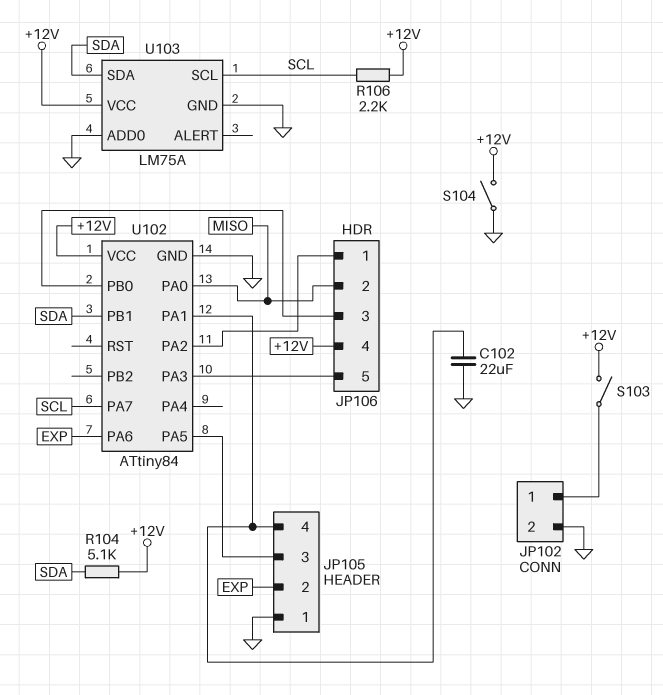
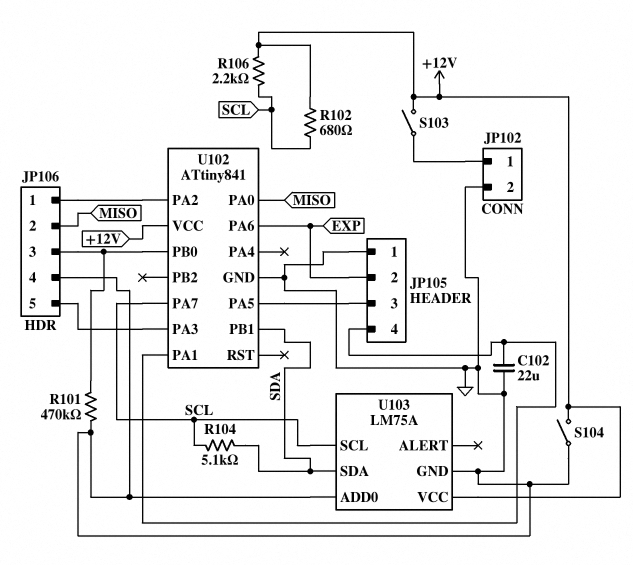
JP106 pin 4: +12V -> GND
R101: none -> 470k (GND, JP106/3)
R102: none -> 680 (+12V, SCL)
R104: 5.1k (+12V, SDA) -> 5.1k (SCL, SDA)
U102: ATtiny84 -> ATtiny841

